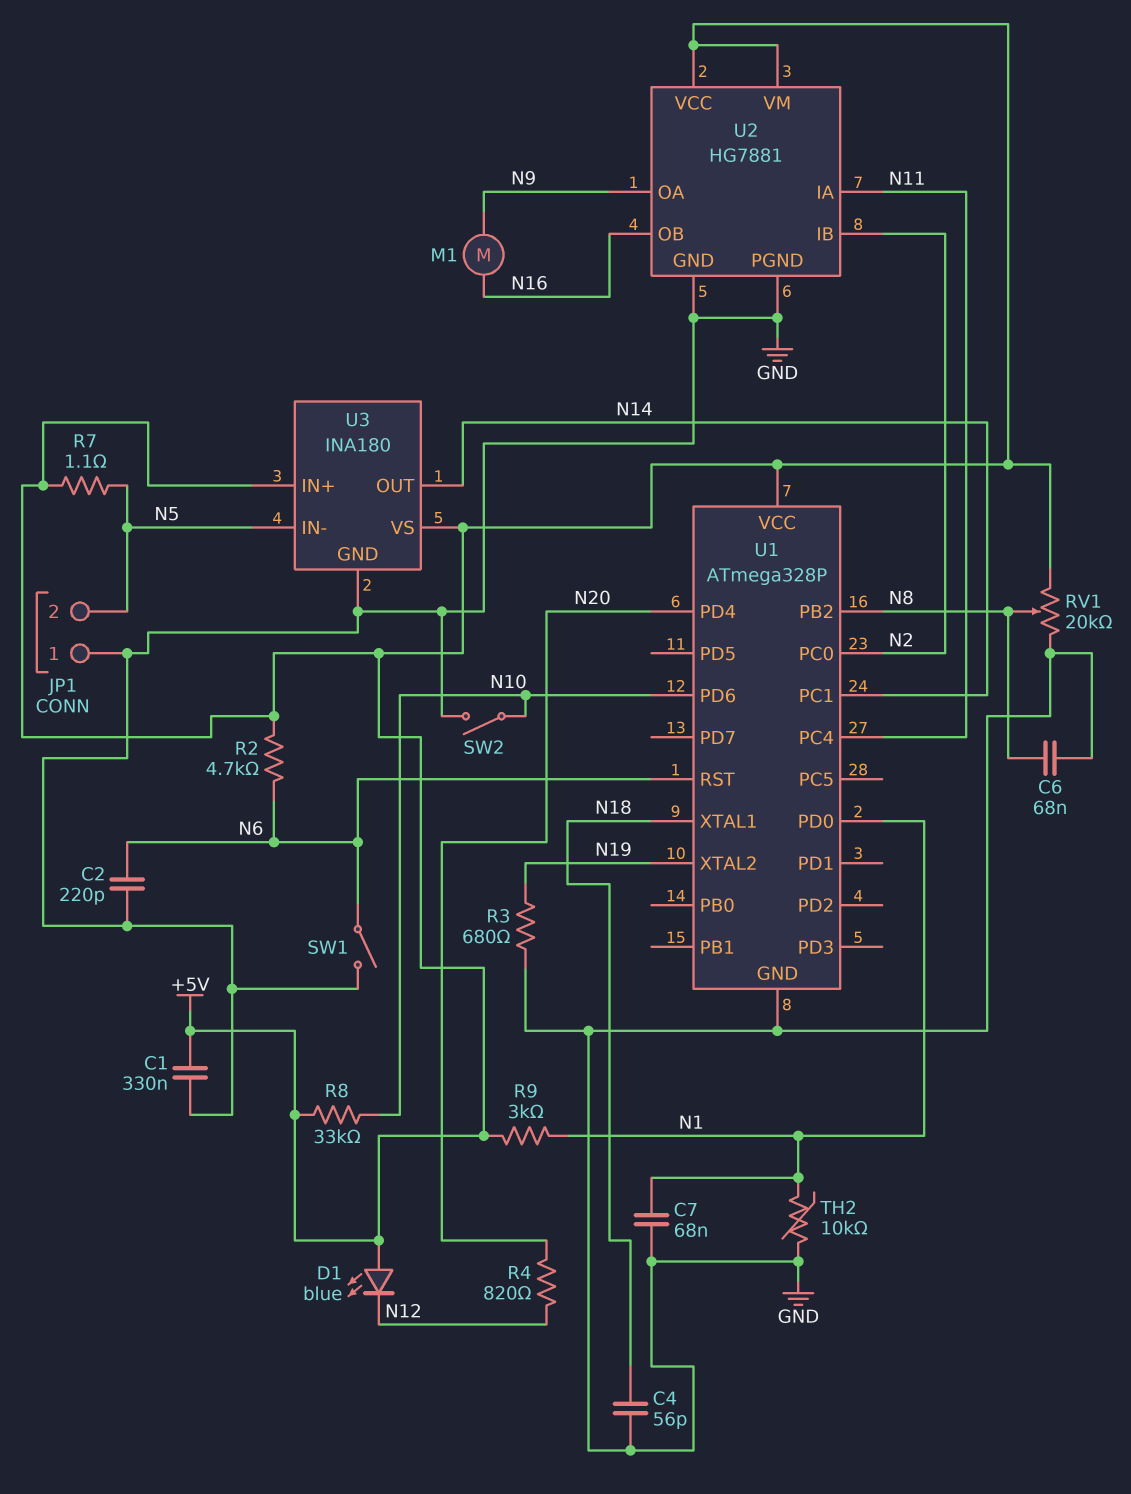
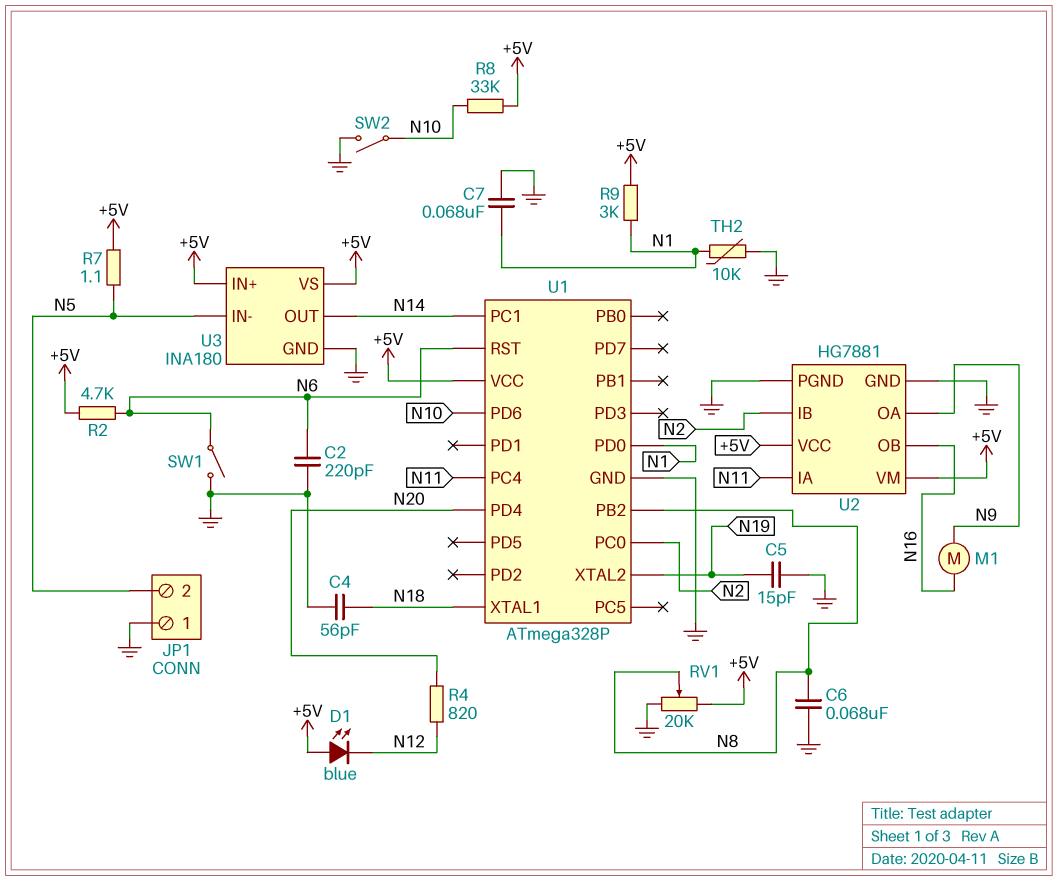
C1: 330nF (+5V, GND) -> none
C5: none -> 15pF (GND, N19)
R3: 680 (GND, N19) -> none

